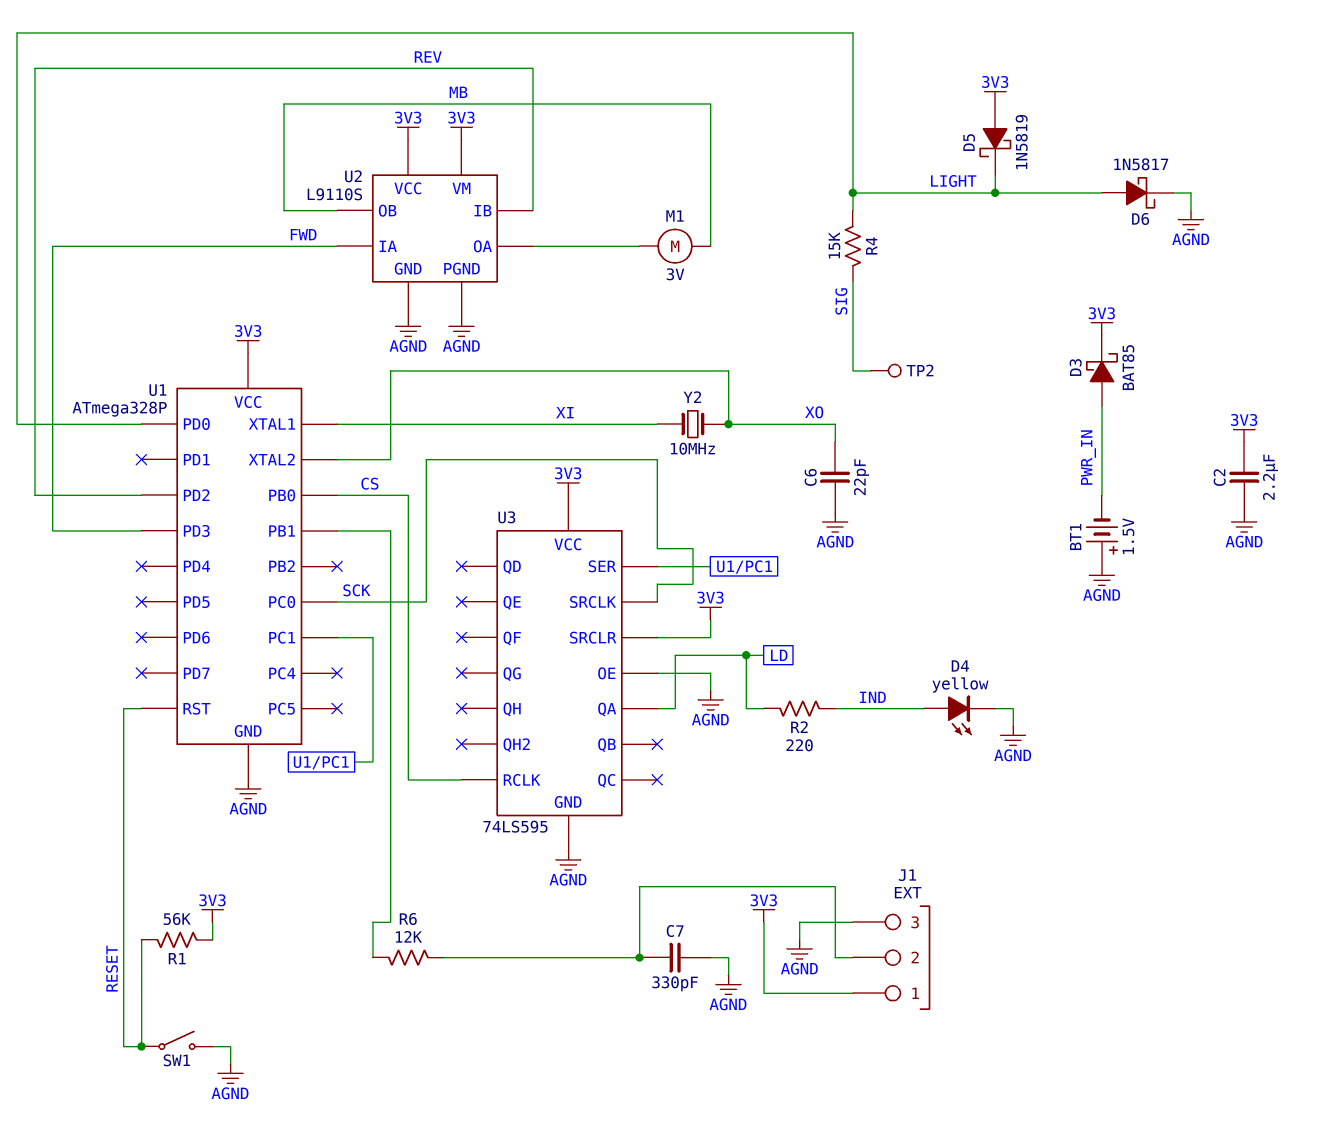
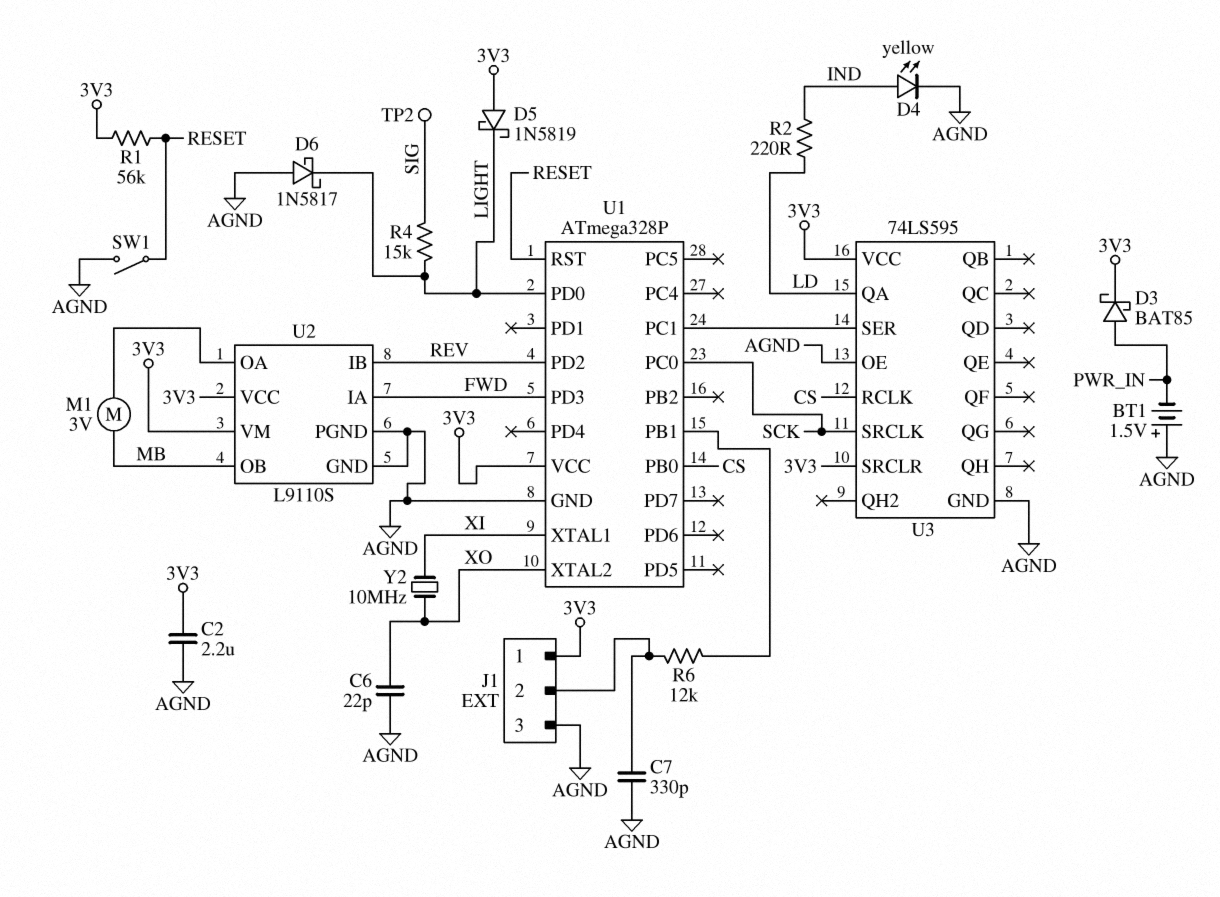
D6: schottky 1N5817 (A LIGHT, K AGND) -> schottky 1N5817 (A AGND, K LIGHT)

